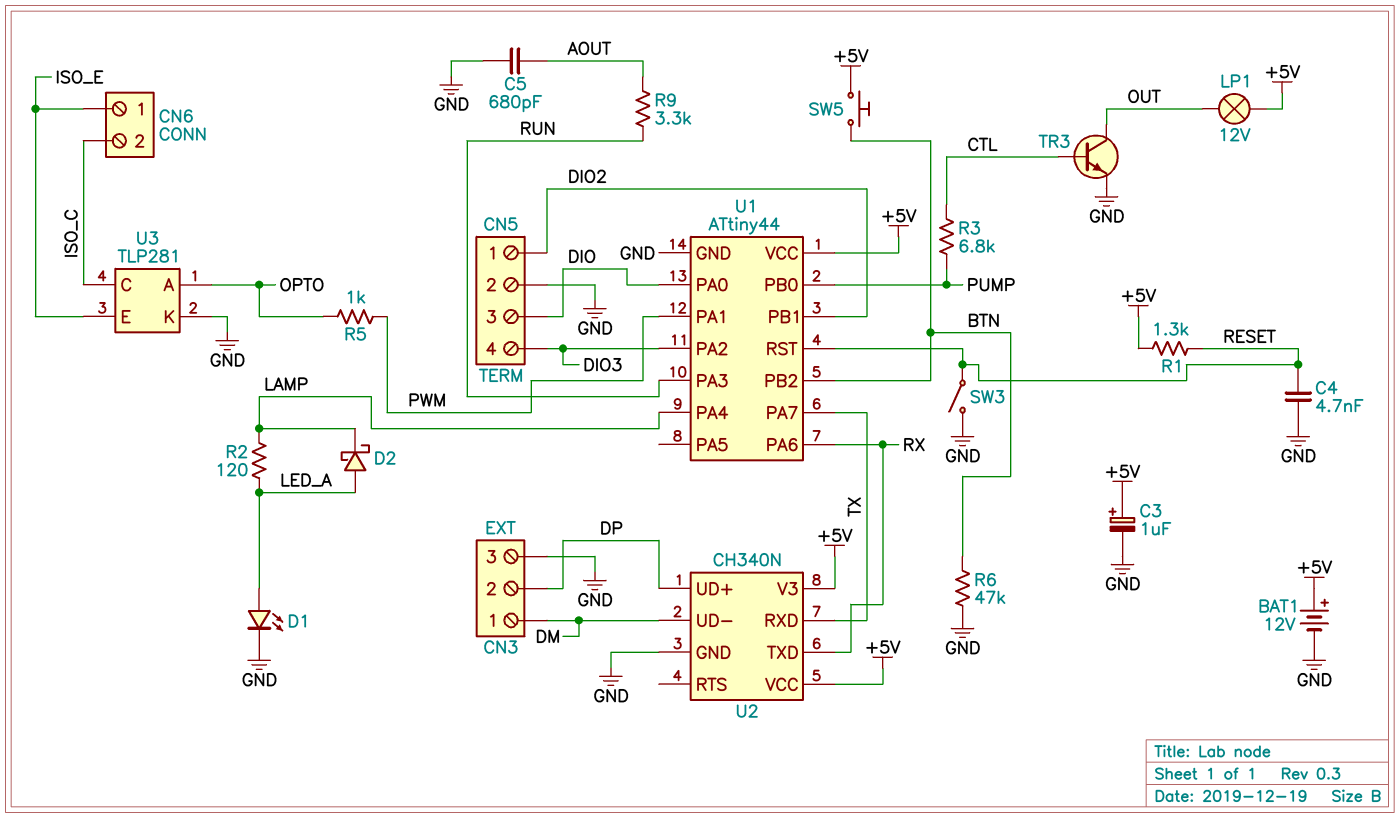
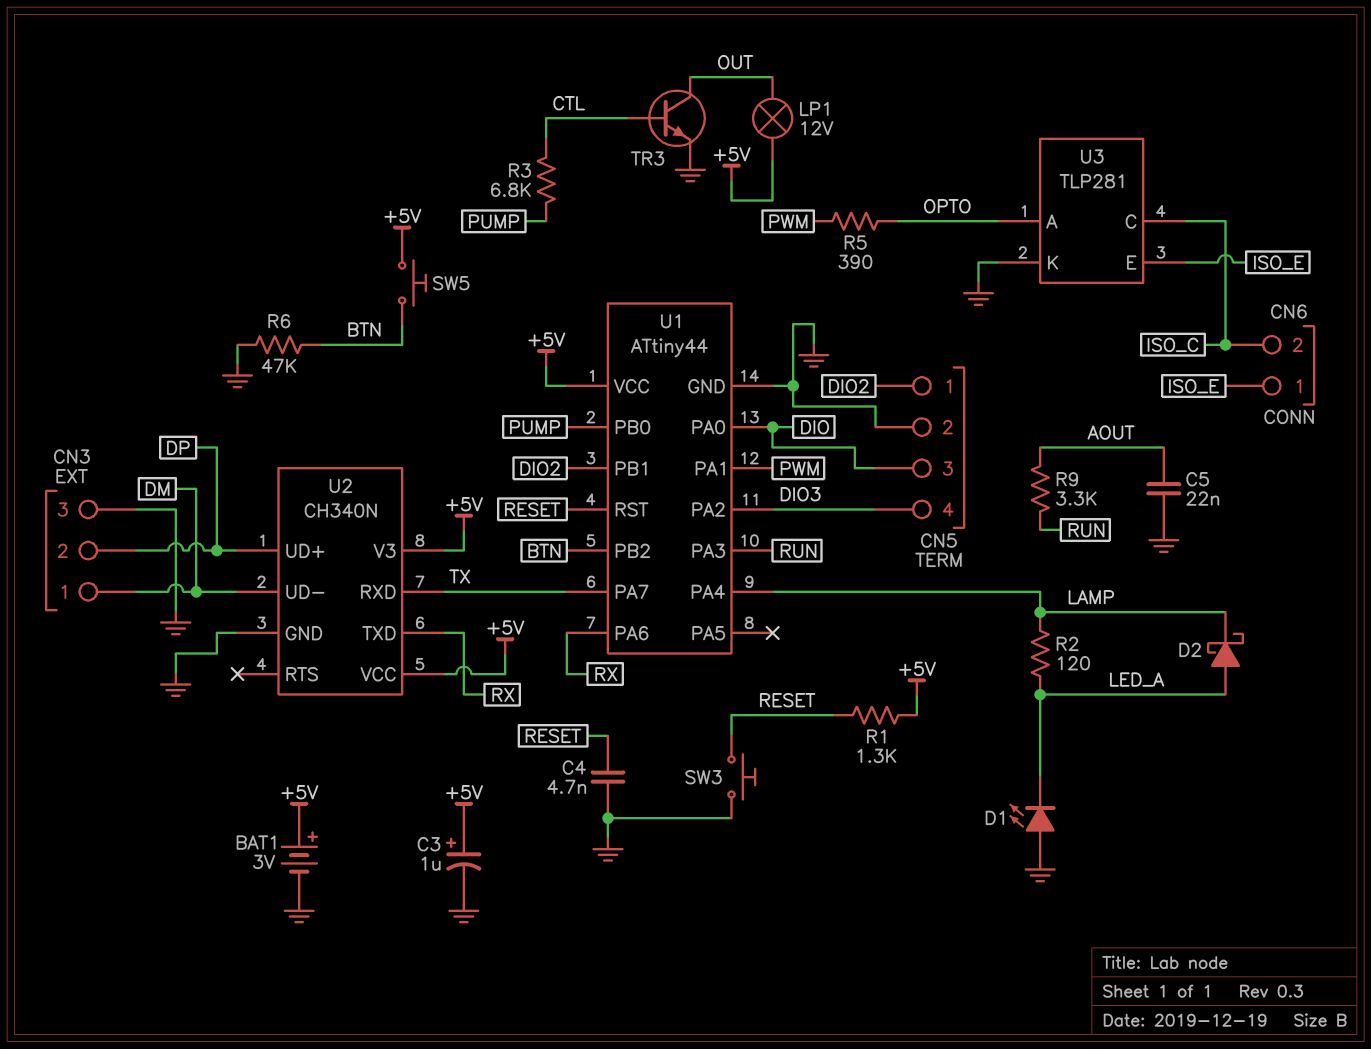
BAT1: 12V (plus +5V, minus GND) -> 3V (plus +5V, minus GND)
C5: 680pF (AOUT, GND) -> 22nF (AOUT, GND)
D1: LED (A LED_A, K GND) -> LED (A GND, K LED_A)
R5: 1k (OPTO, PWM) -> 390 (OPTO, PWM)
SW3: switch (GND, RESET) -> button (GND, RESET)

